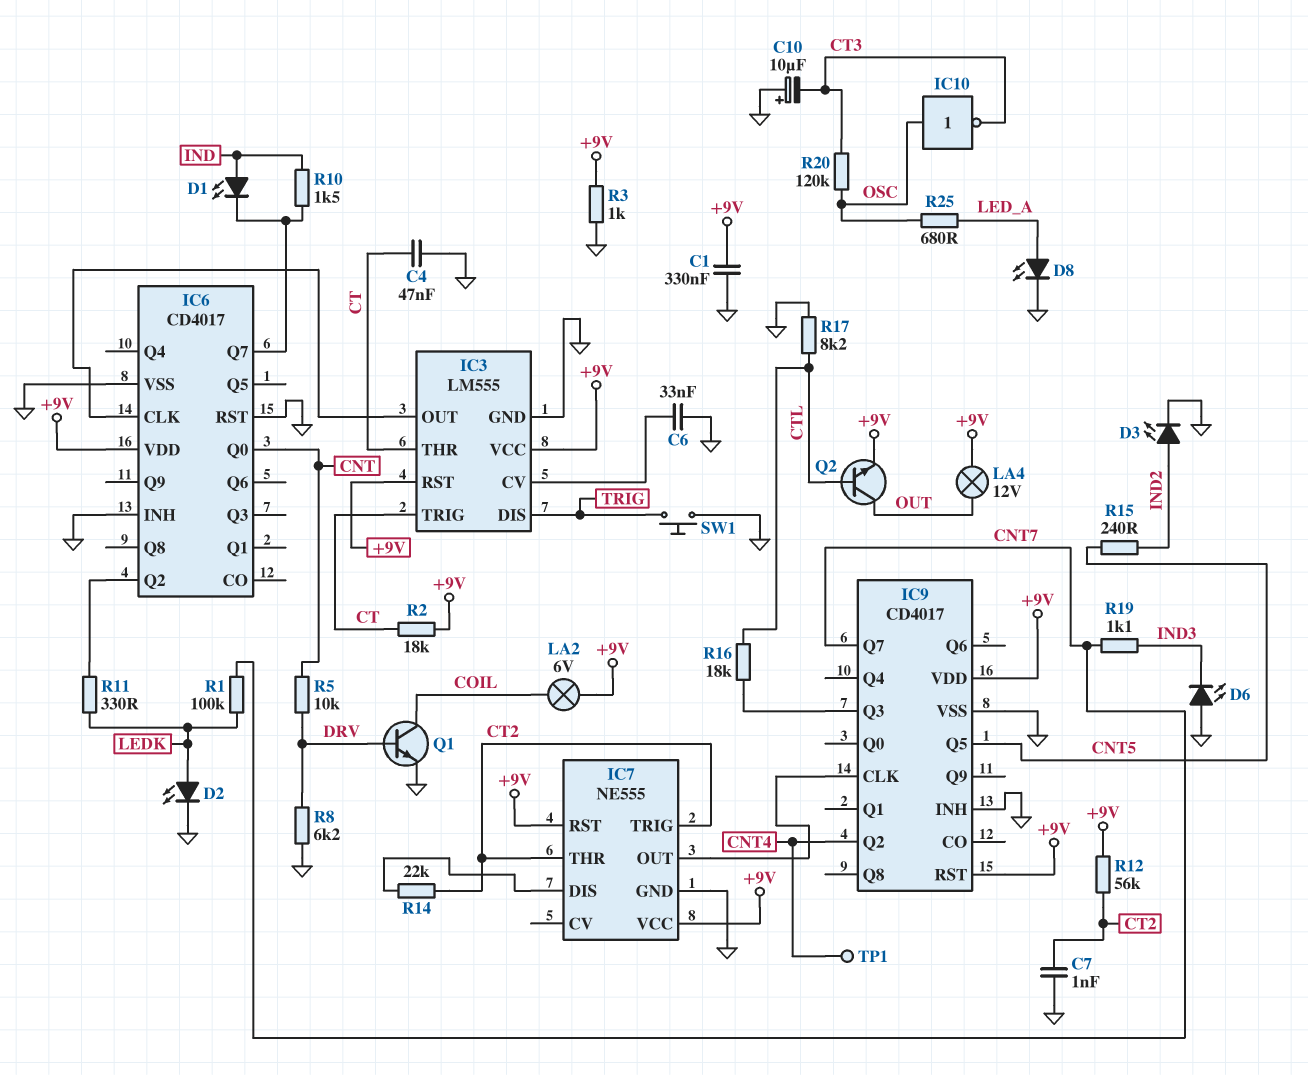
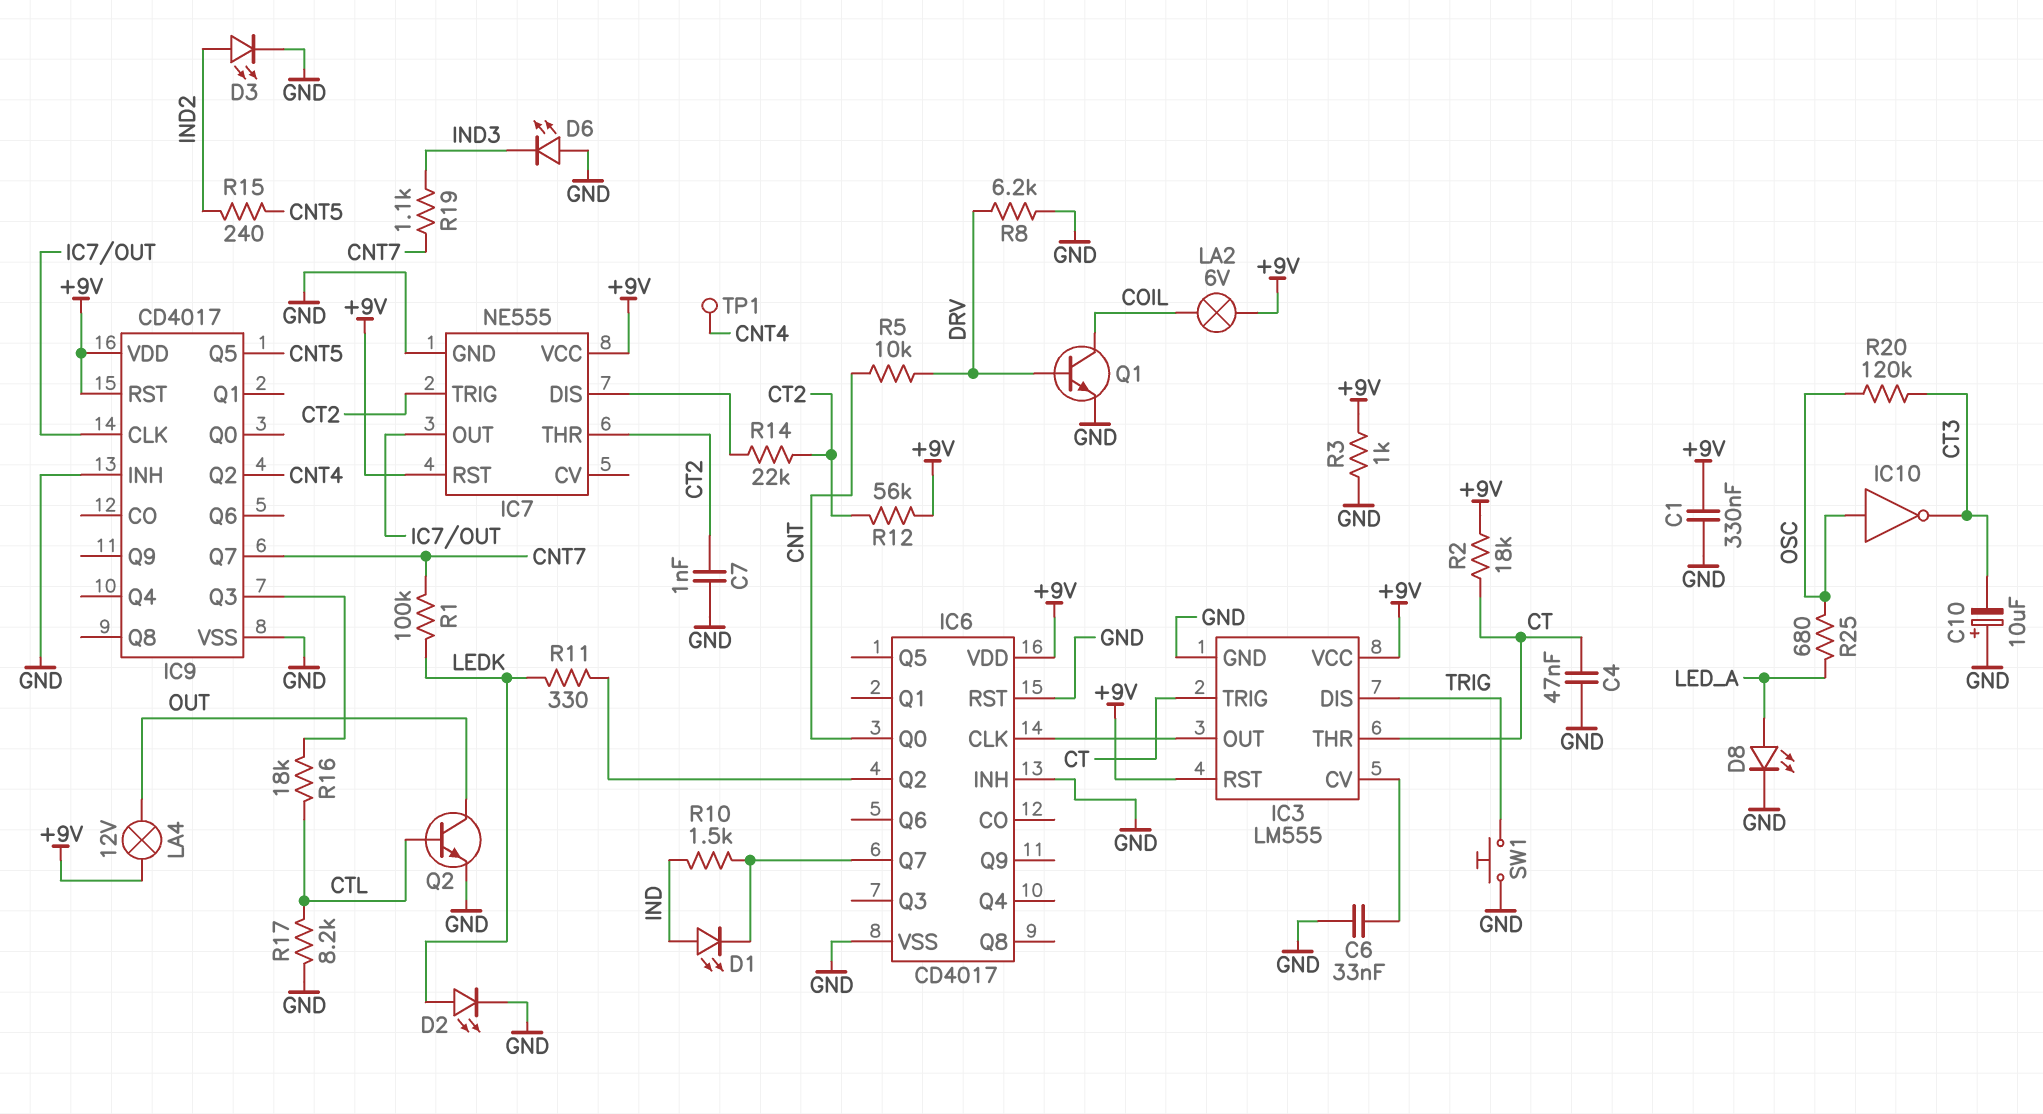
Q2: NPN (B CTL, C OUT, E +9V) -> NPN (B CTL, C OUT, E GND)

